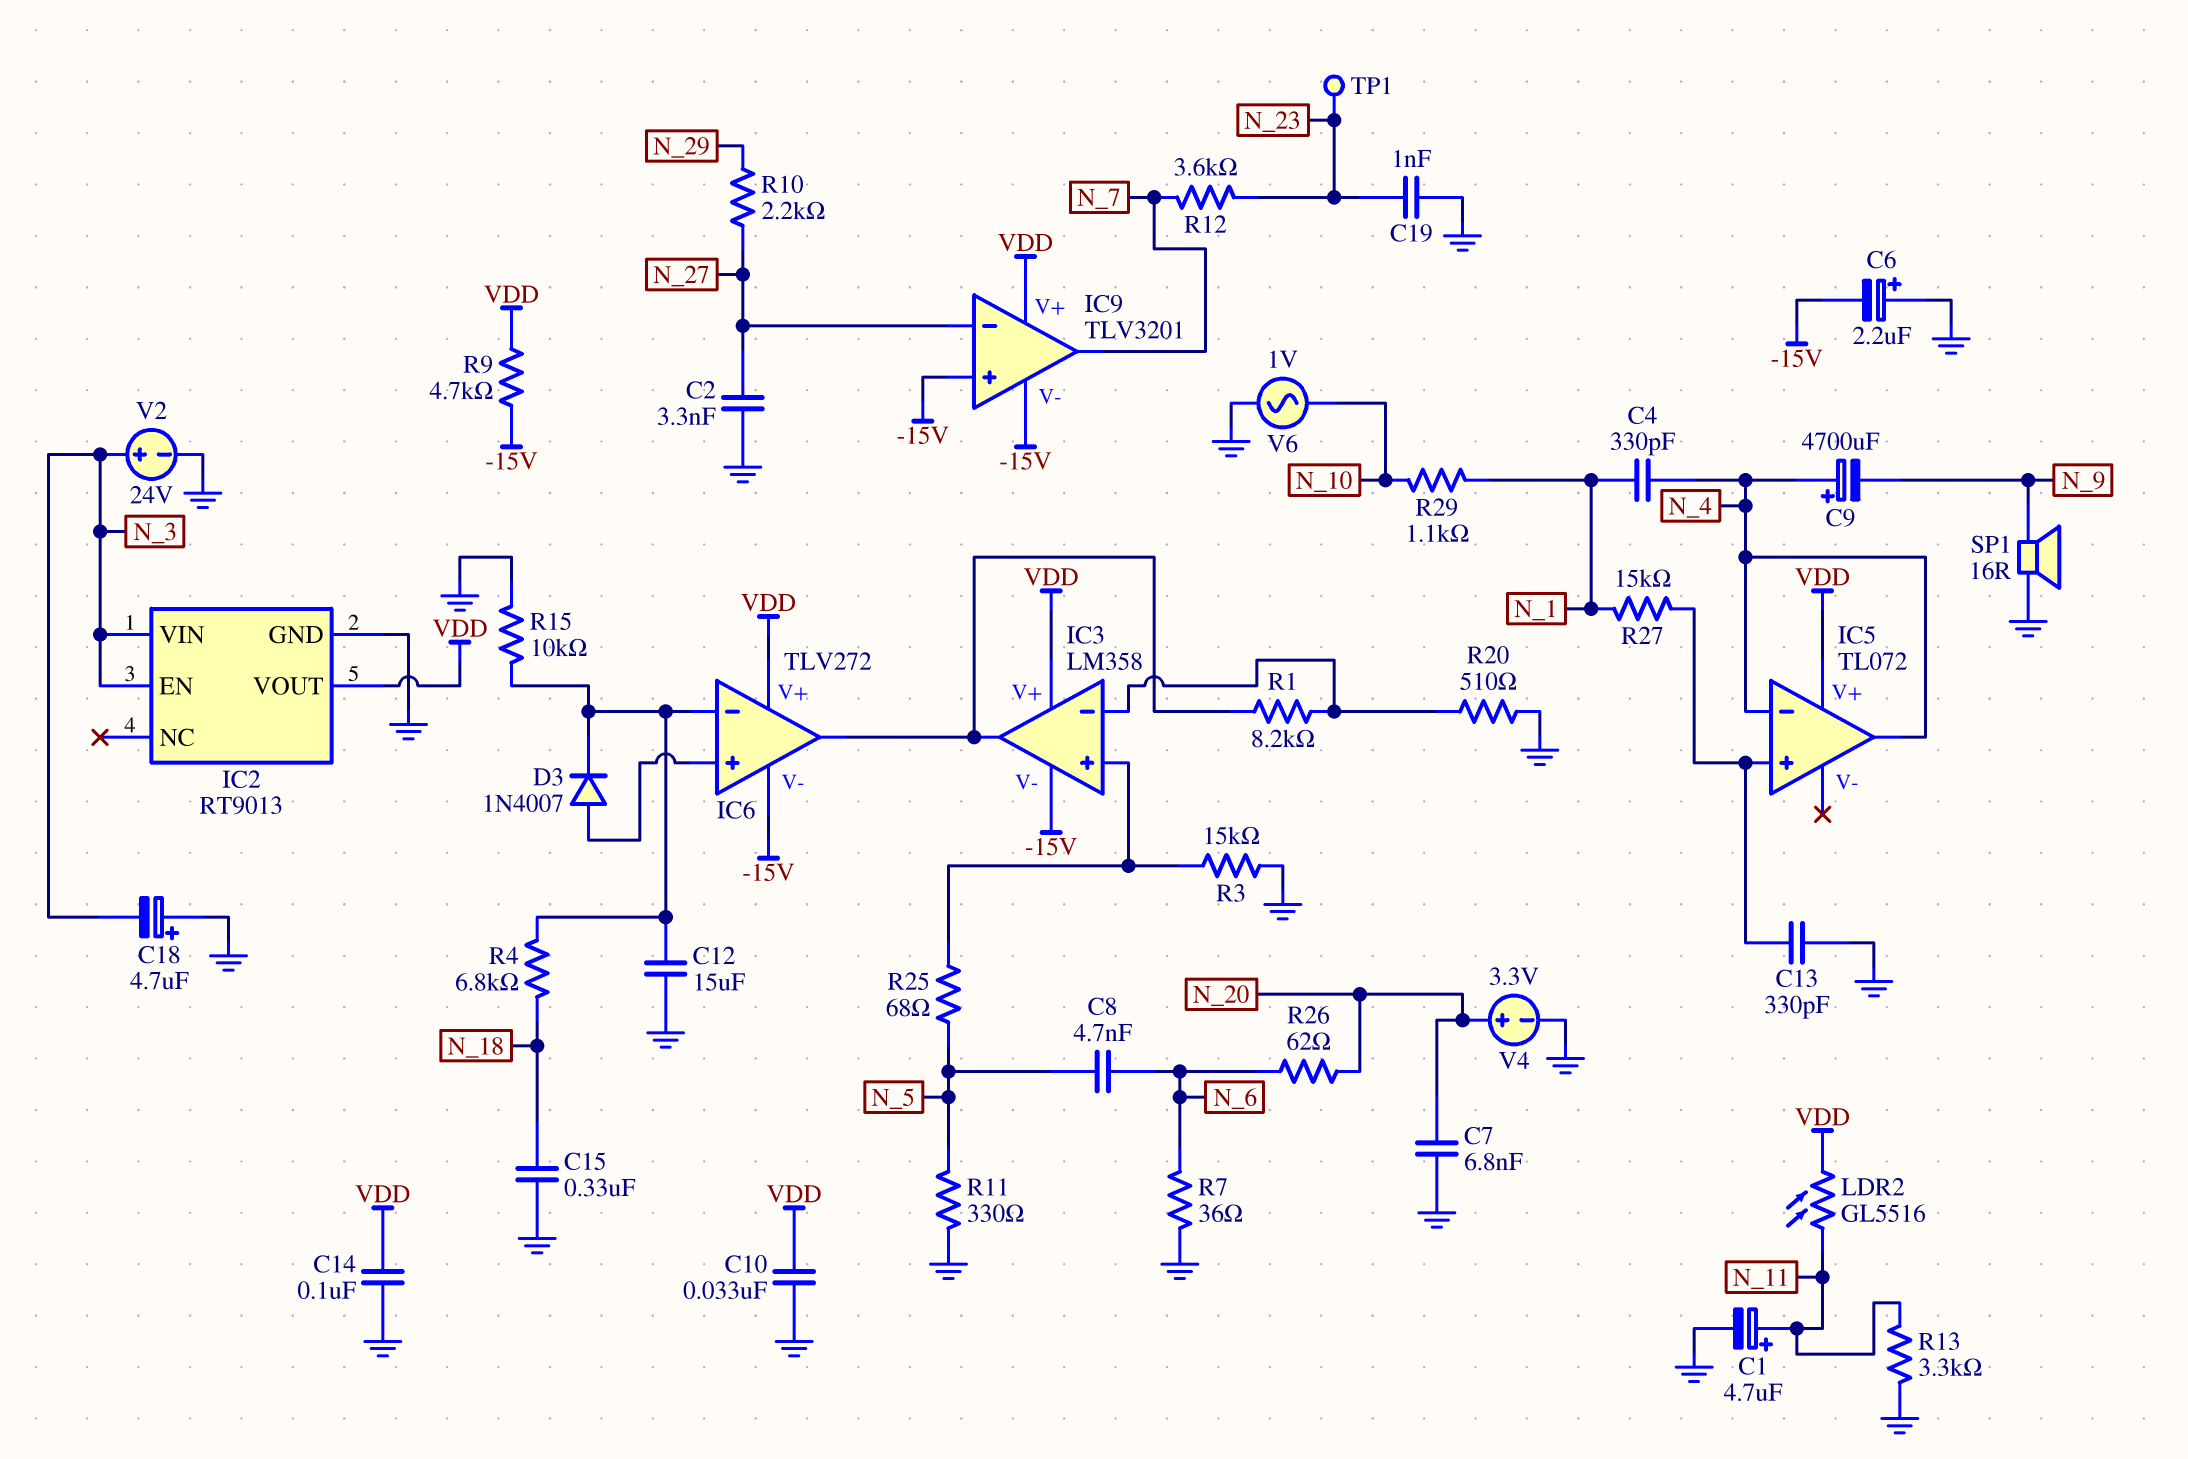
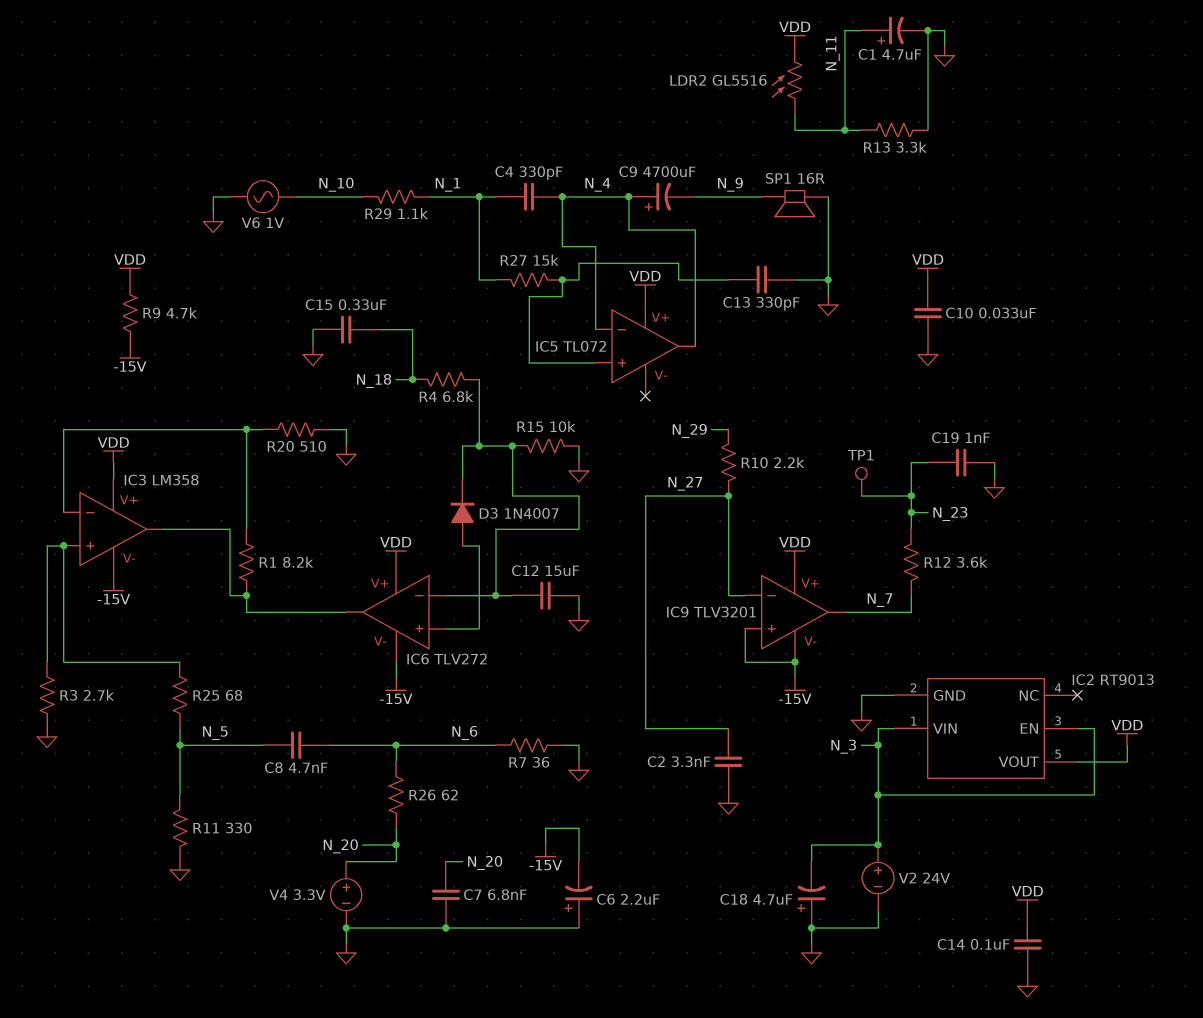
R3: 15k (GND, IC3/in+) -> 2.7k (GND, IC3/in+)

